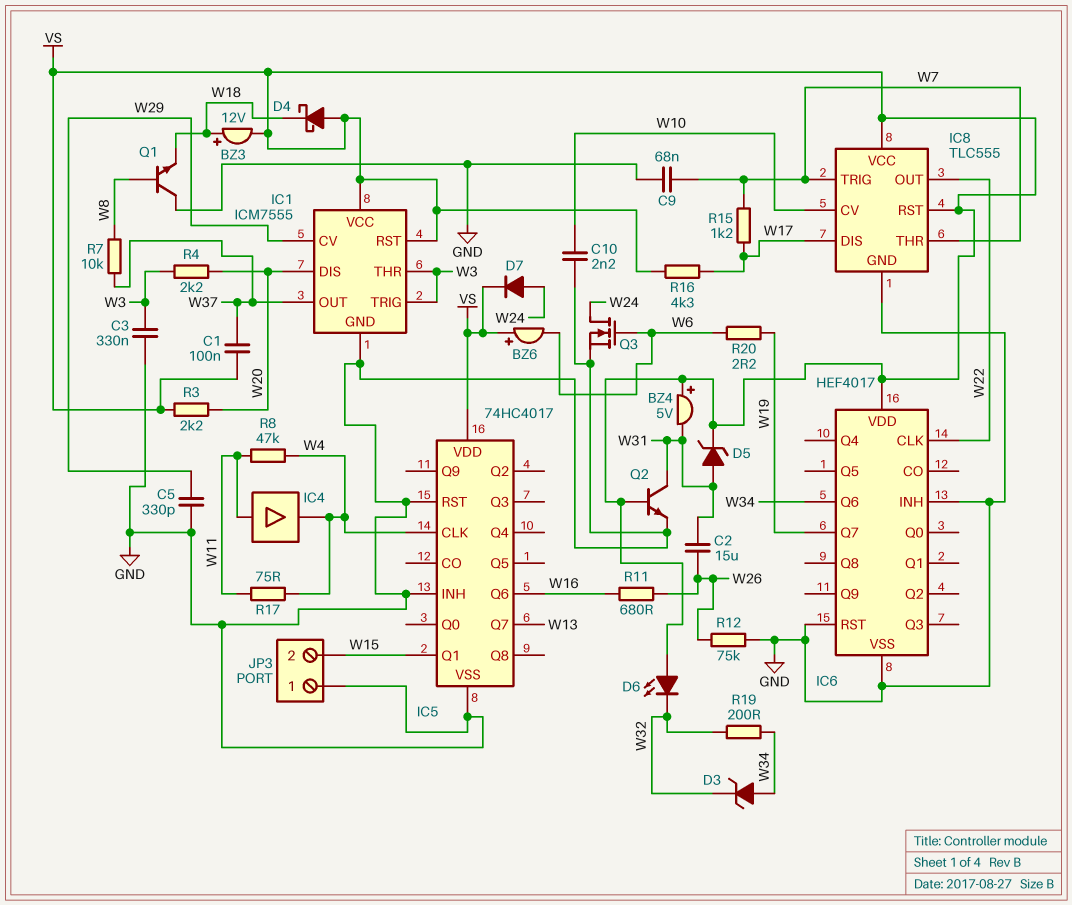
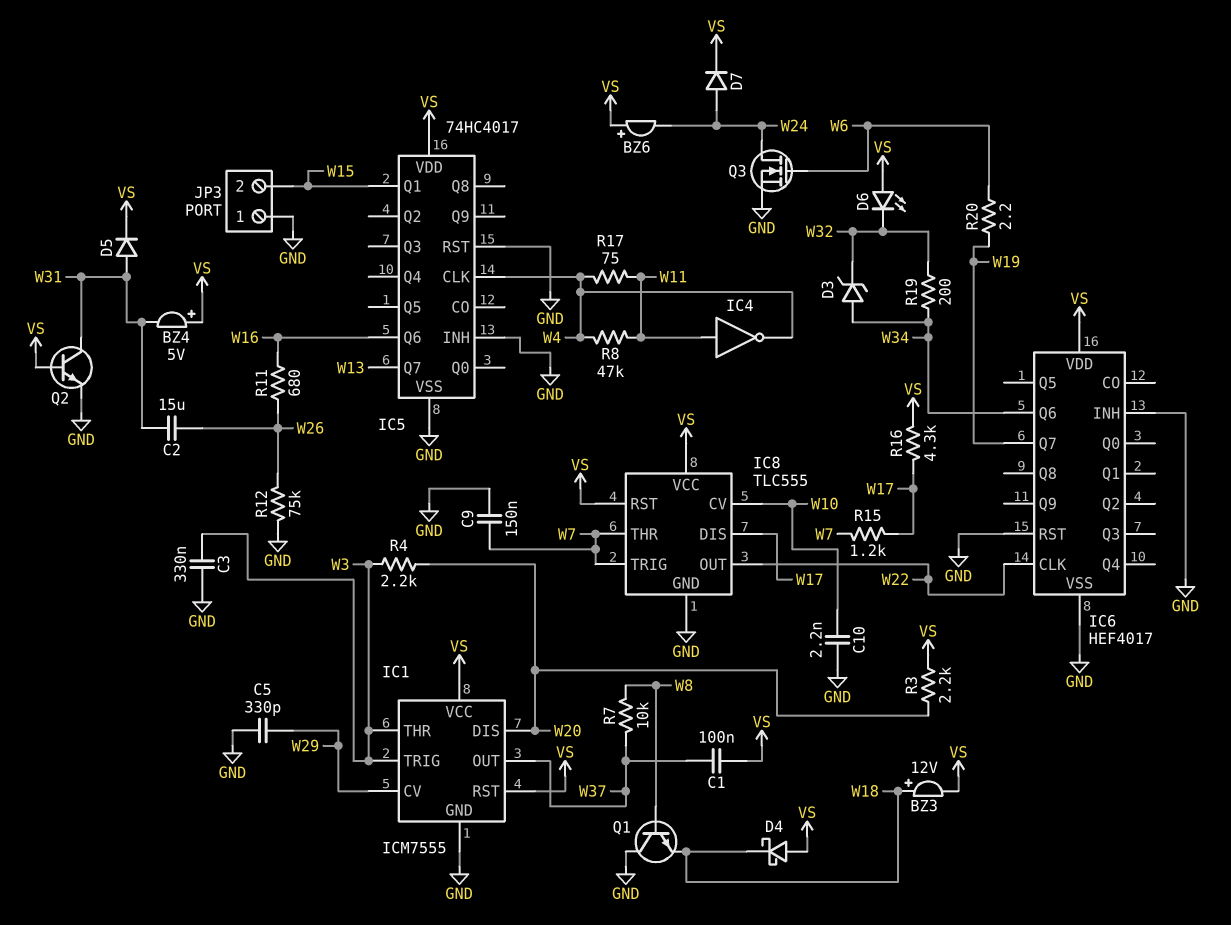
BZ6: buzzer (plus VS, minus W6) -> buzzer (plus VS, minus W24)
C9: 68nF (GND, W7) -> 150nF (GND, W7)
D5: zener (A W31, K VS) -> diode (A W31, K VS)
IC4: buffer (in W11, out W4) -> NOT (in W11, out W4)

